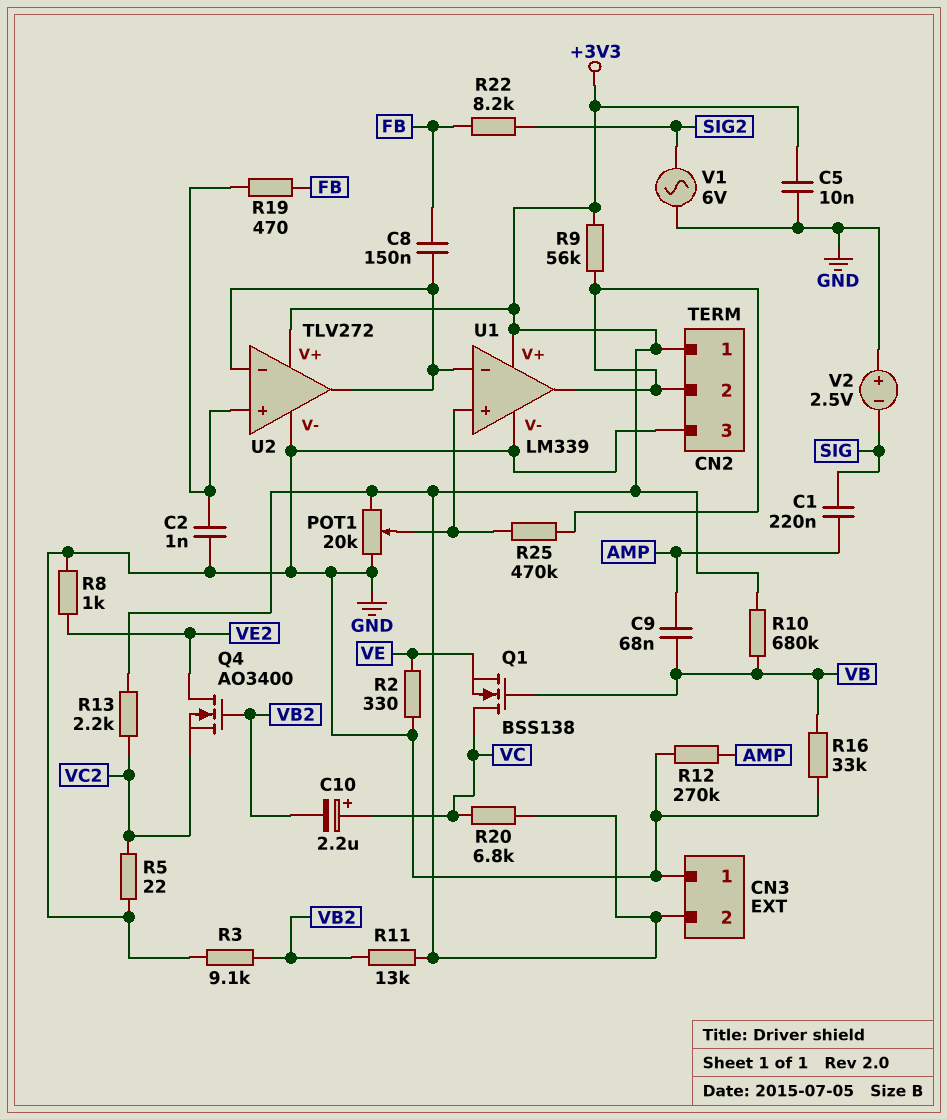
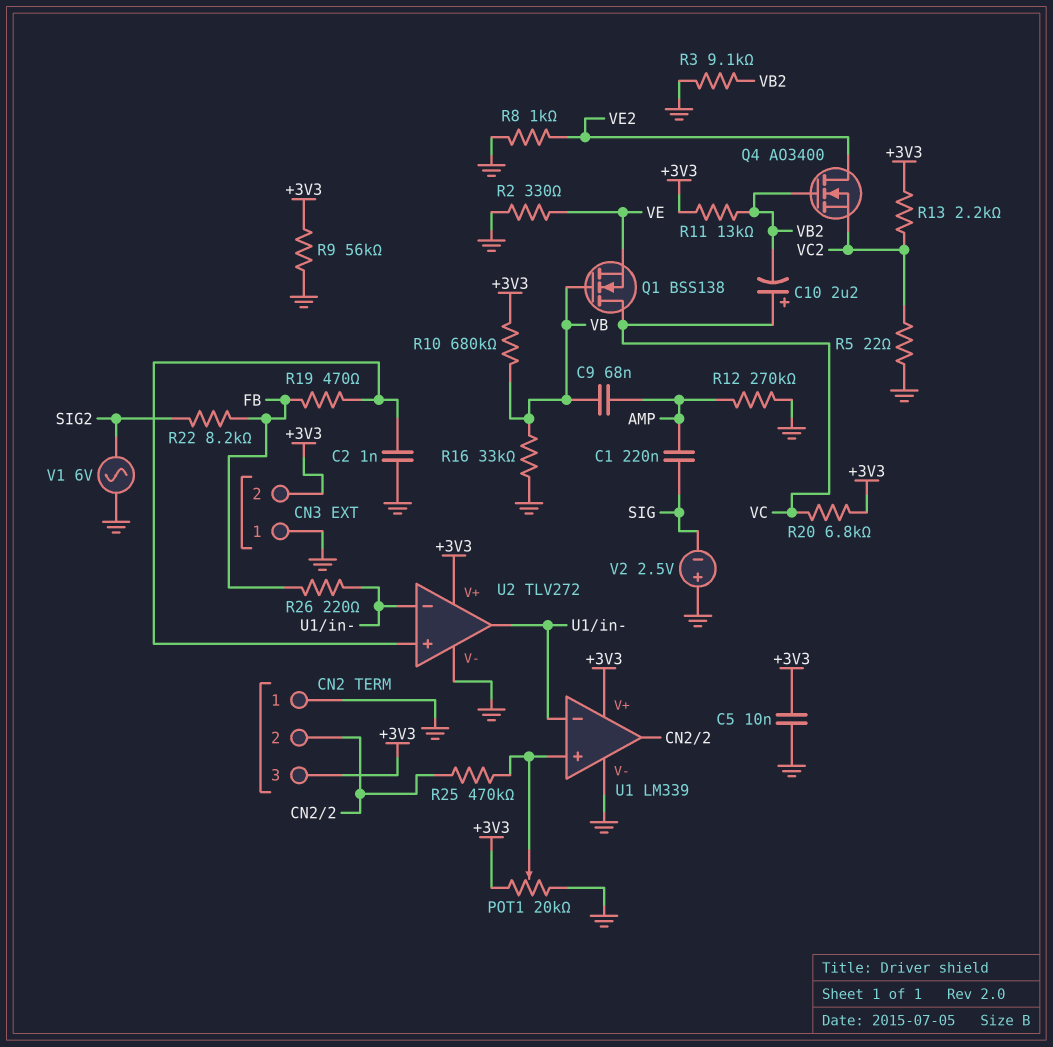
C8: 150nF (FB, U1/in-) -> none
CN2 pin 1: +3V3 -> GND
CN2 pin 3: GND -> +3V3
R9: 56k (+3V3, CN2/2) -> 56k (+3V3, GND)
R26: none -> 220 (FB, U1/in-)

